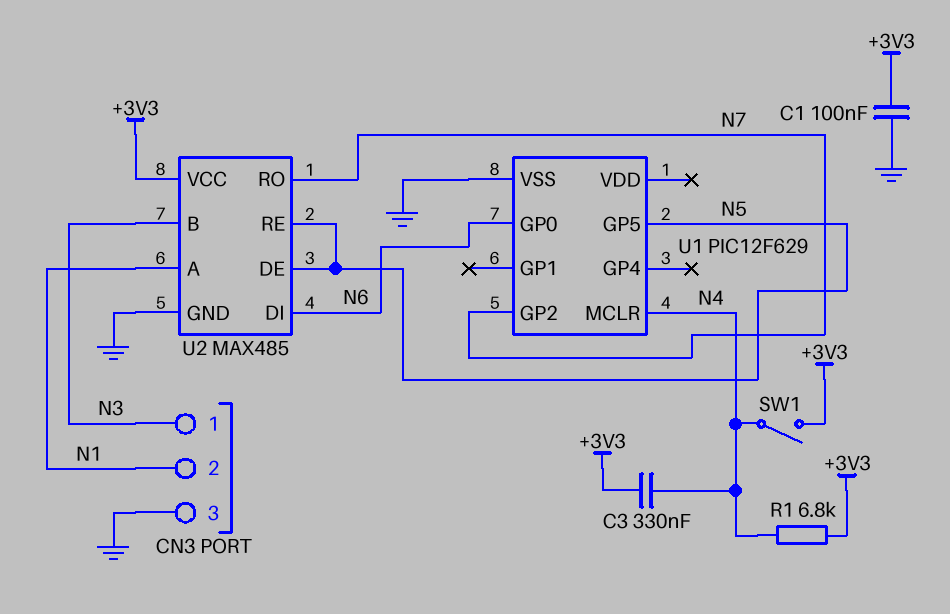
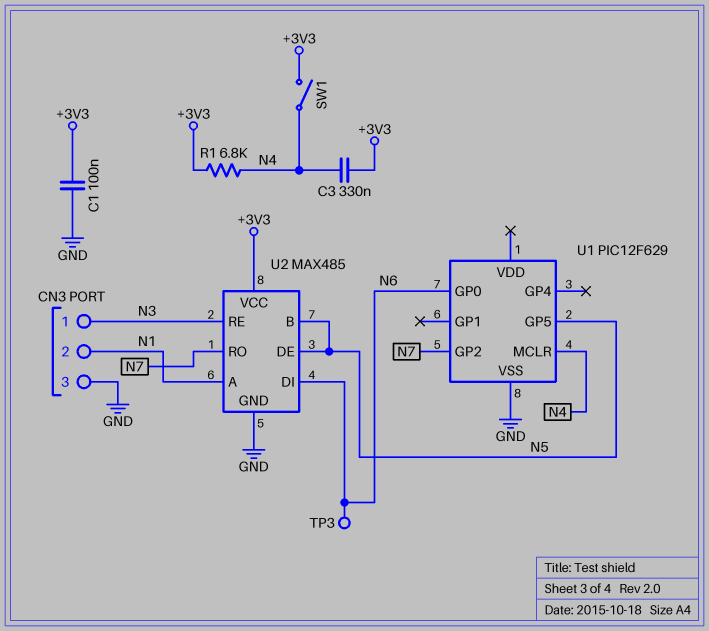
TP3: none -> test point (N6)
U2 pin B: N3 -> N5
U2 pin RE: N5 -> N3

